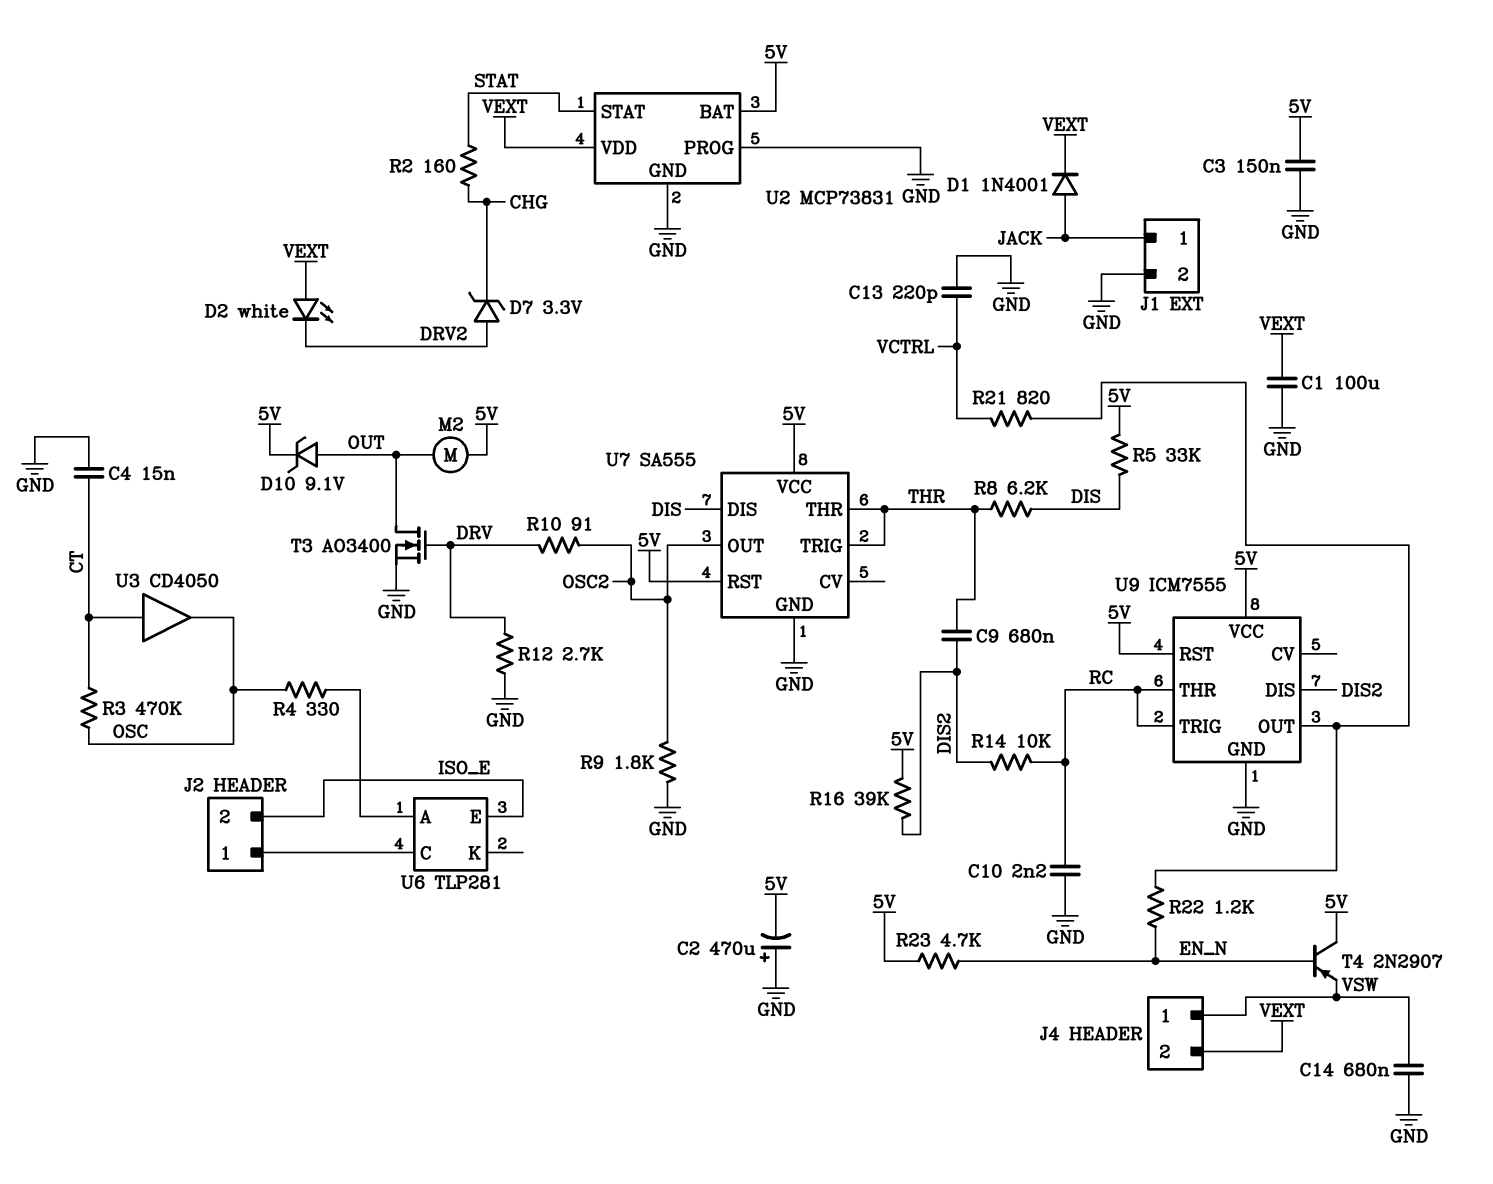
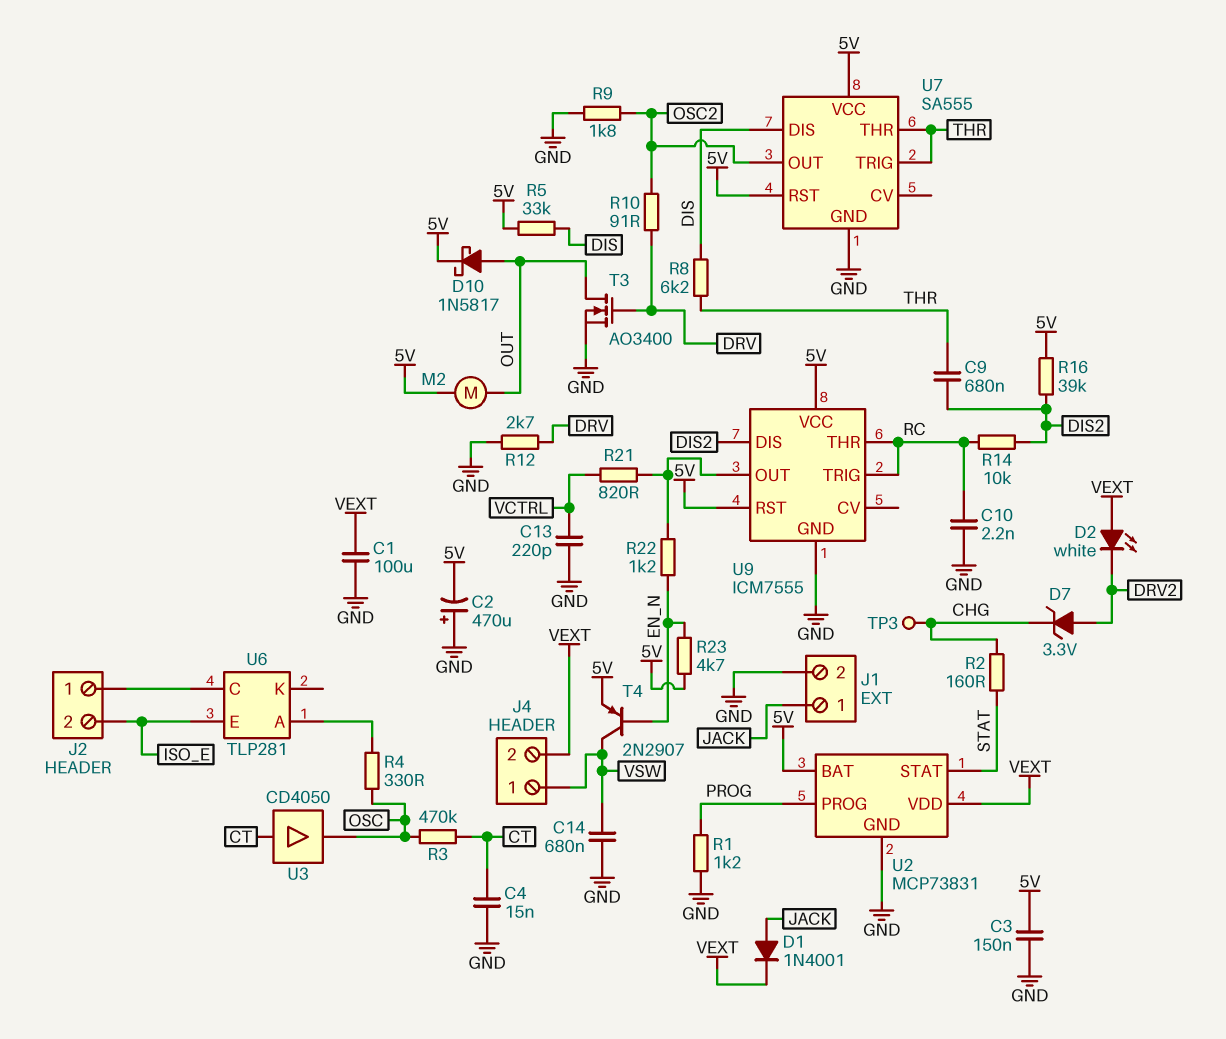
D10: zener 9.1V (A OUT, K 5V) -> schottky 1N5817 (A OUT, K 5V)
R1: none -> 1.2k (GND, PROG)
T4: PNP 2N2907 (B EN_N, C 5V, E VSW) -> PNP 2N2907 (B EN_N, C VSW, E 5V)
TP3: none -> test point (CHG)
U2 pin PROG: GND -> PROG

